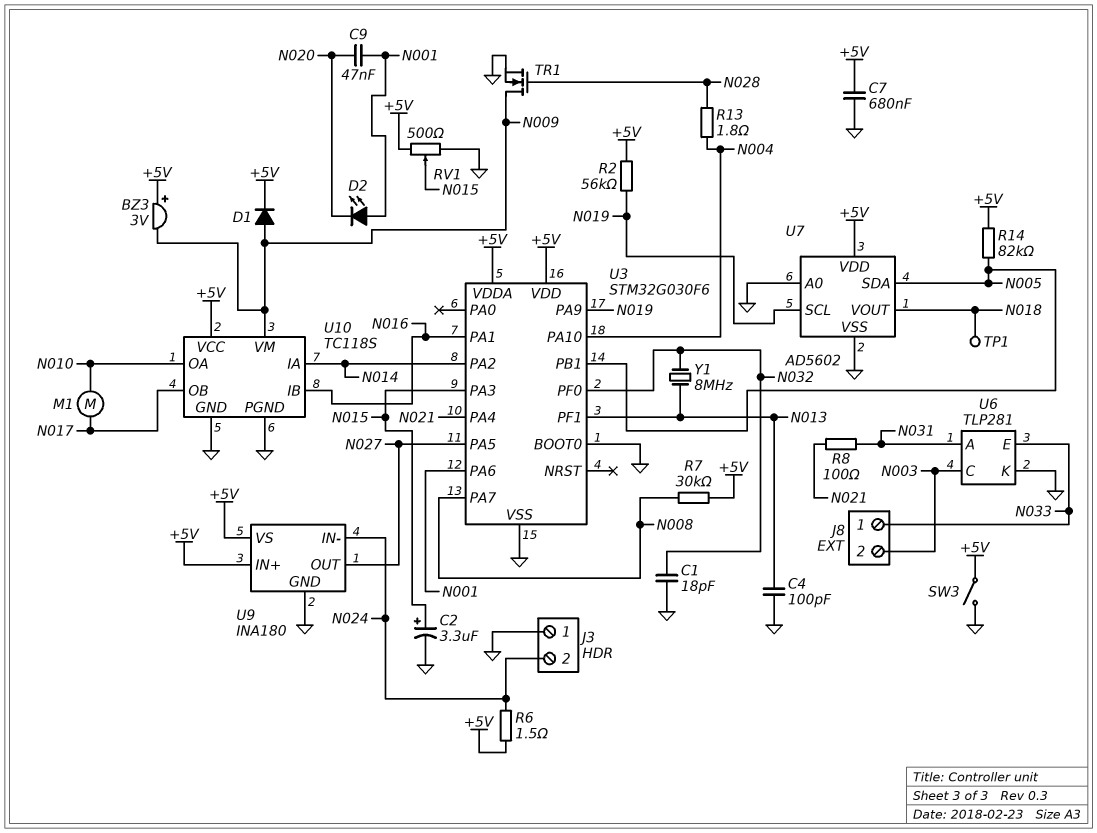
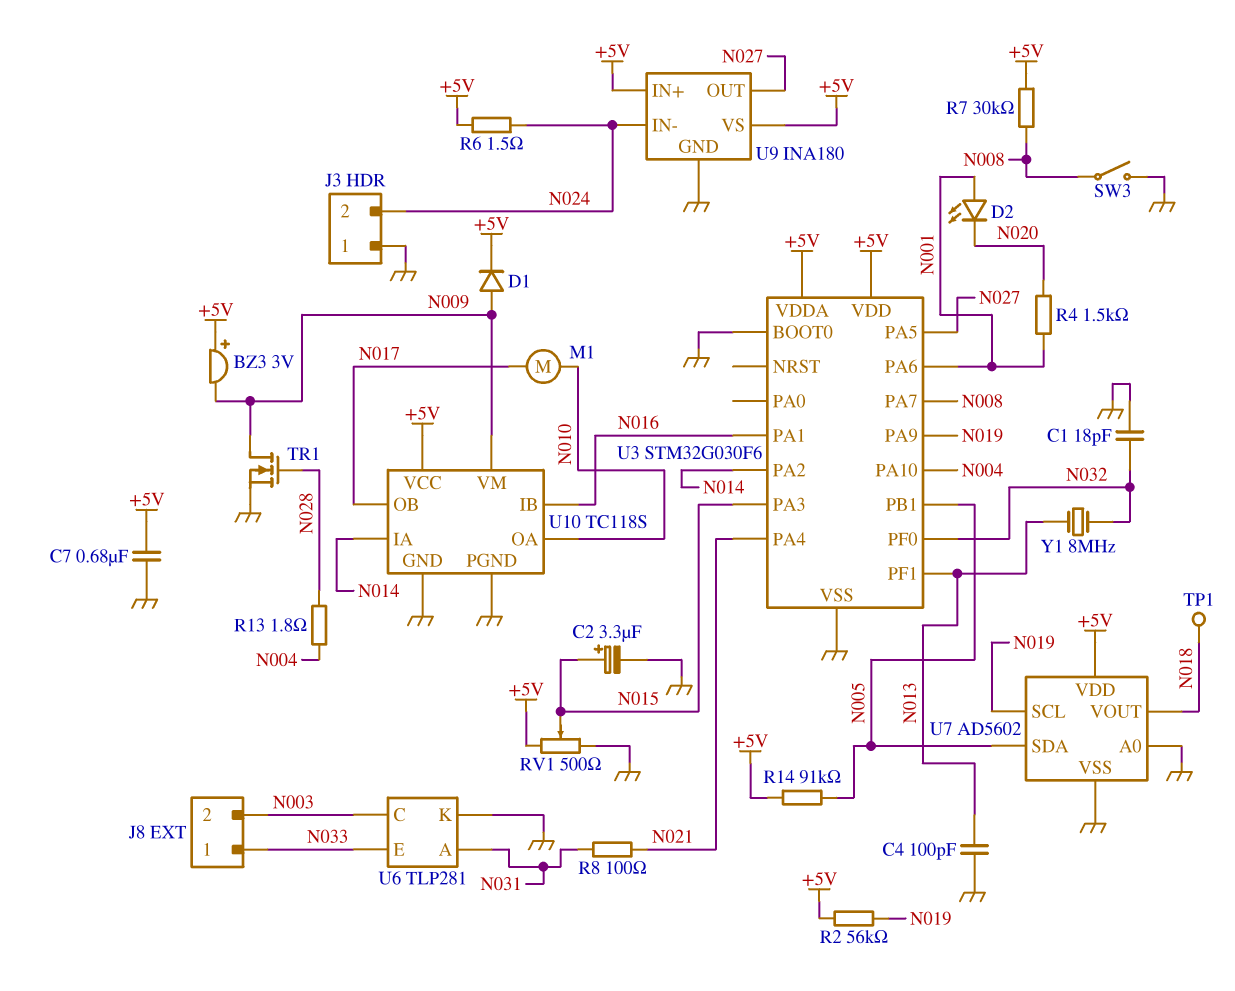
C9: 47nF (N001, N020) -> none
R4: none -> 1.5k (N001, N020)
R14: 82k (+5V, N005) -> 91k (+5V, N005)
SW3: switch (+5V, GND) -> switch (GND, N008)

